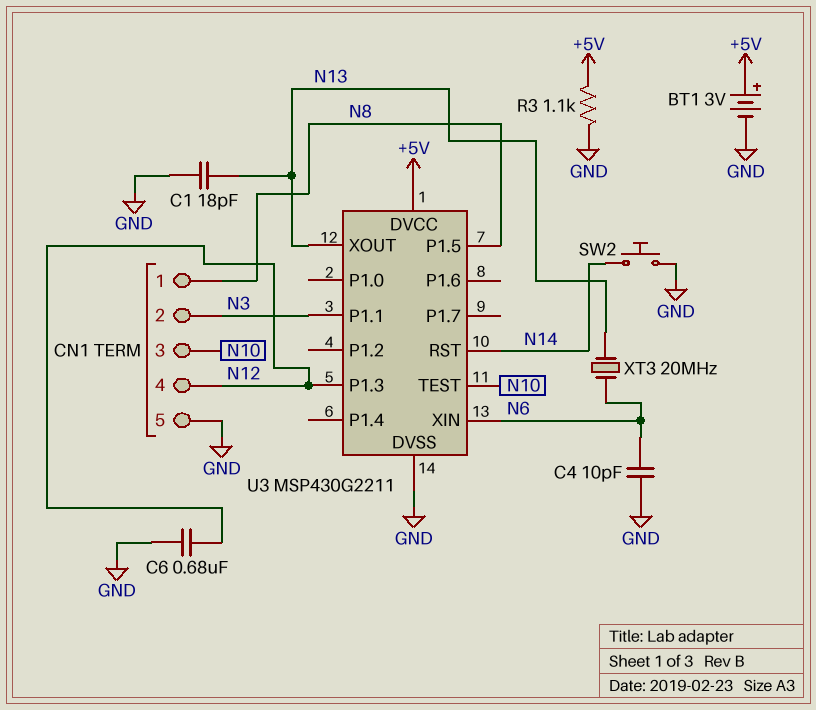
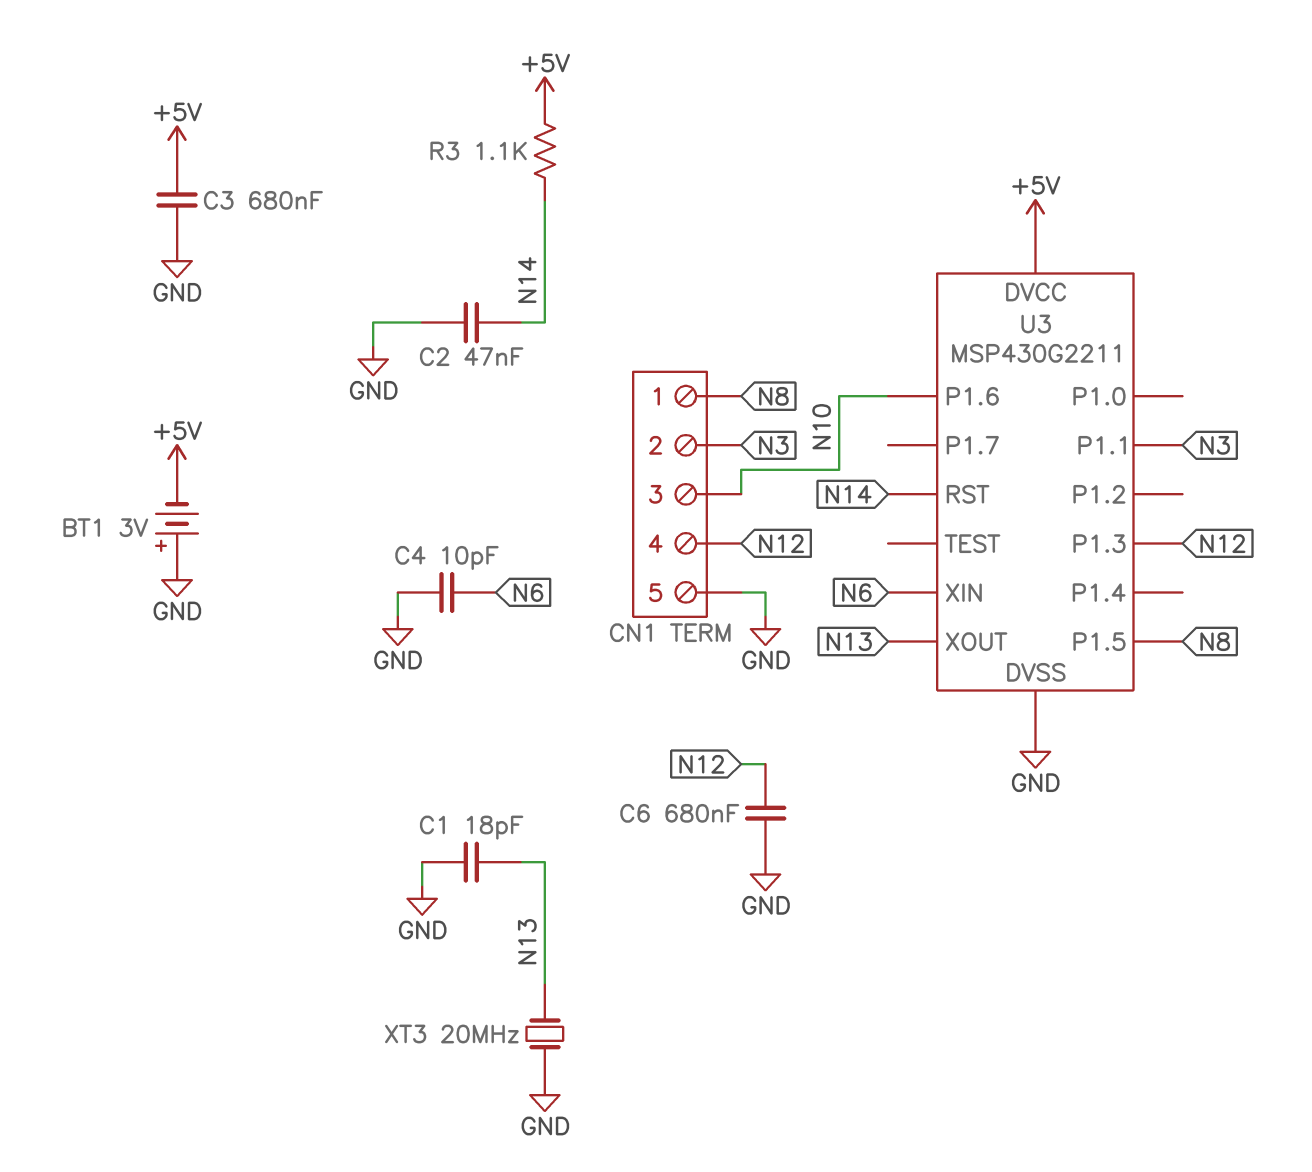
BT1: 3V (plus +5V, minus GND) -> 3V (plus GND, minus +5V)
C2: none -> 47nF (GND, N14)
C3: none -> 680nF (+5V, GND)
R3: 1.1k (+5V, GND) -> 1.1k (+5V, N14)
SW2: button (GND, N14) -> none
U3 pin P1.6: none -> N10
U3 pin TEST: N10 -> none
XT3: 20MHz (N6, N13) -> 20MHz (GND, N13)

